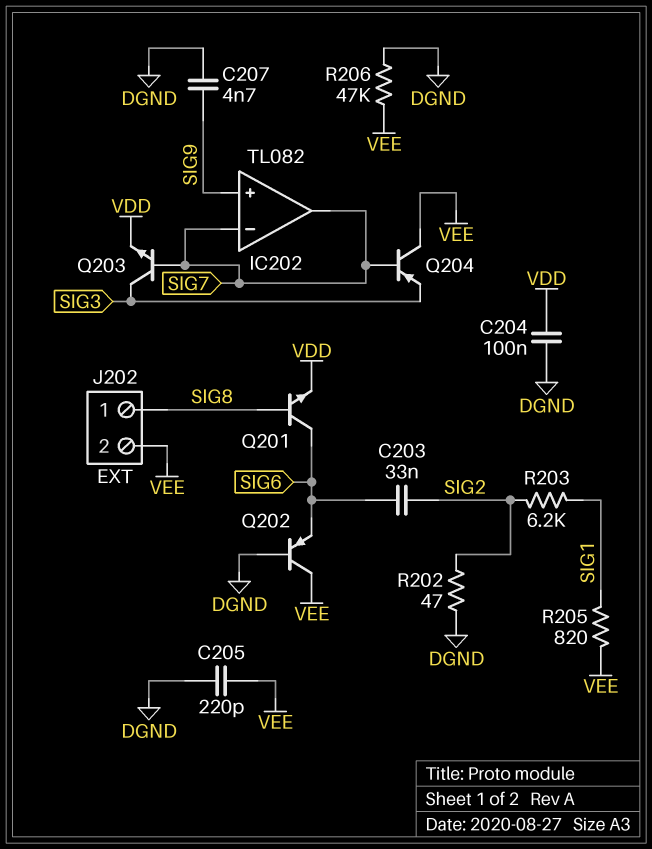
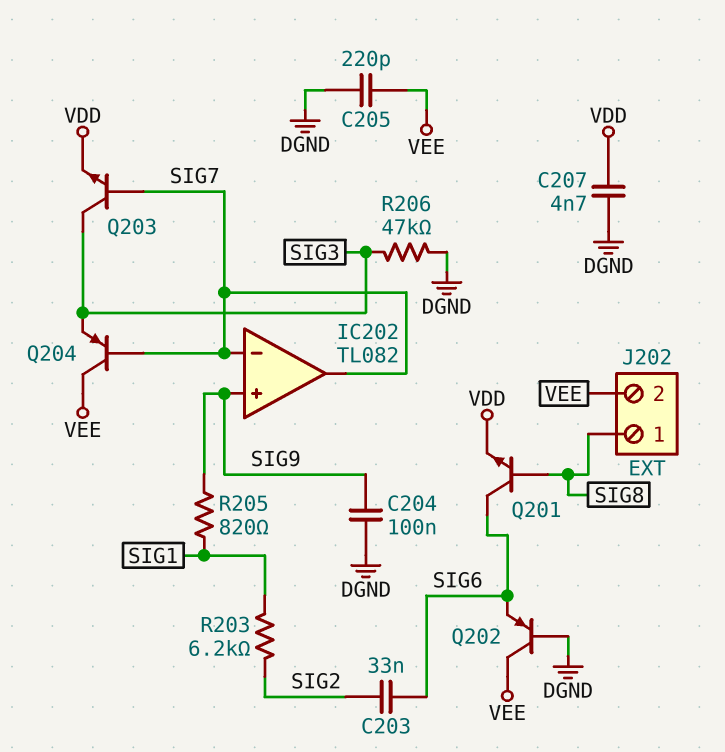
C204: 100nF (DGND, VDD) -> 100nF (DGND, SIG9)
C207: 4.7nF (DGND, SIG9) -> 4.7nF (DGND, VDD)
R202: 47 (DGND, SIG2) -> none
R205: 820 (SIG1, VEE) -> 820 (SIG1, SIG9)
R206: 47k (DGND, VEE) -> 47k (DGND, SIG3)

